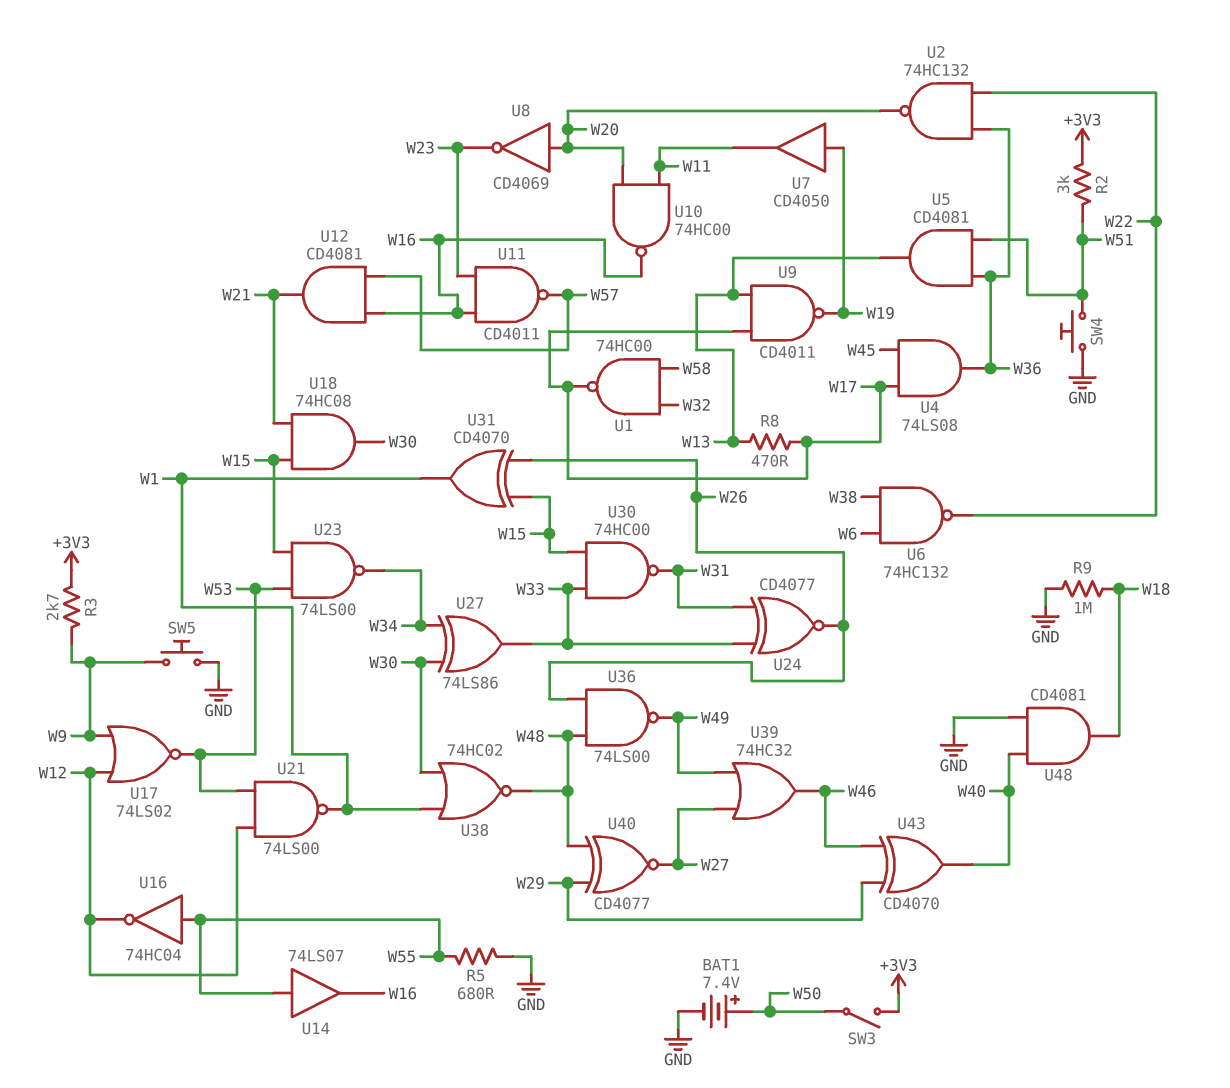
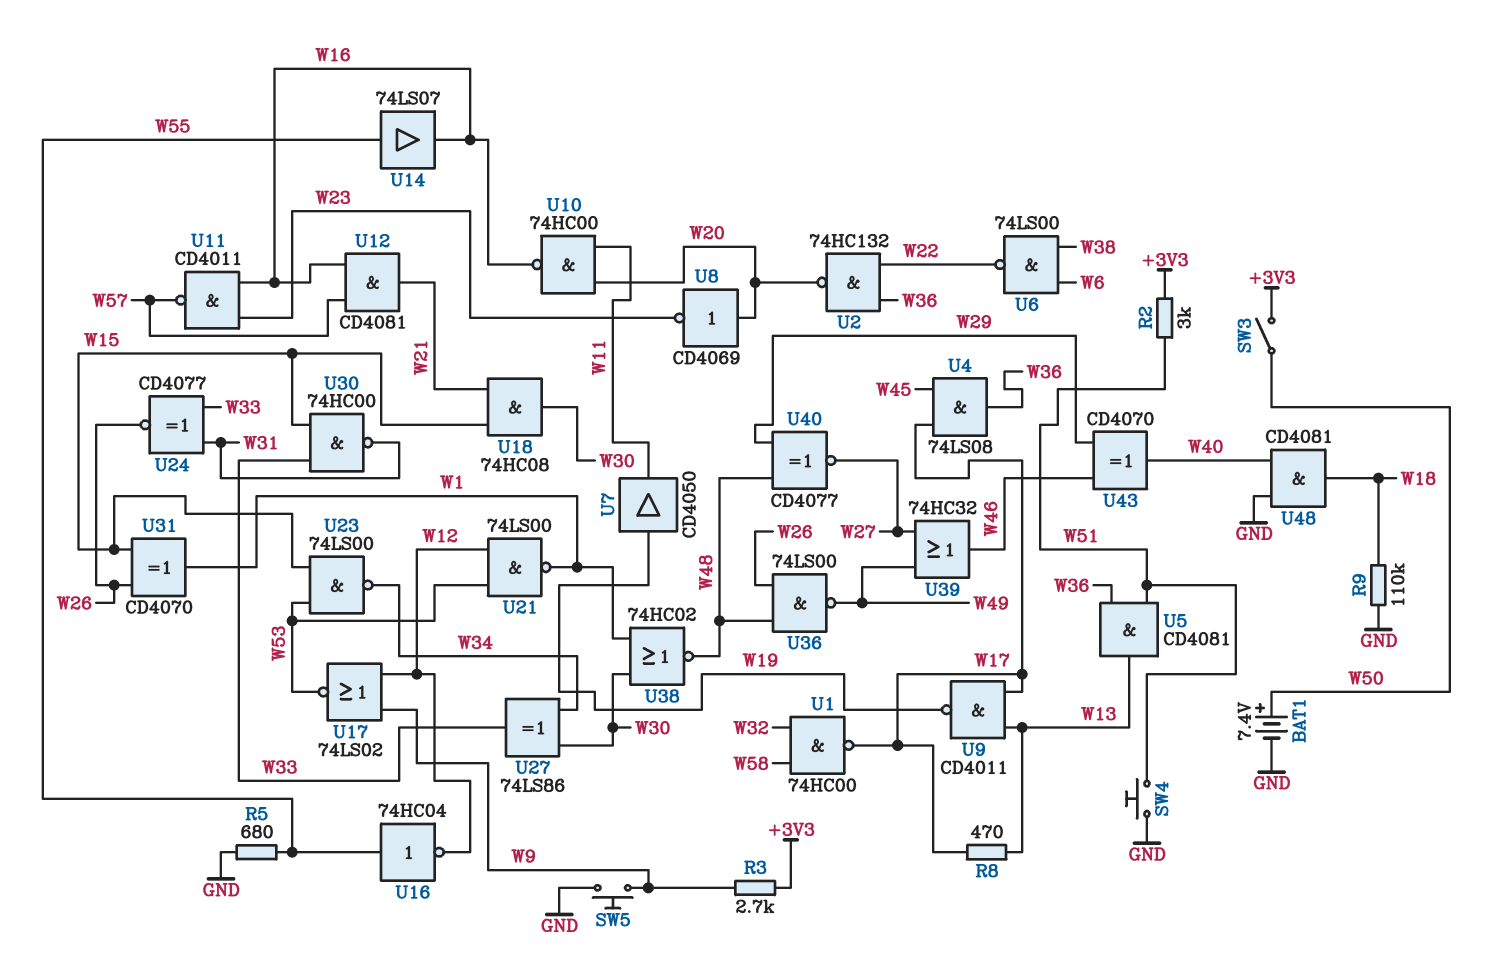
R9: 1M (GND, W18) -> 110k (GND, W18)
U6: NAND 74HC132 (in W6, in W38, out W22) -> NAND 74LS00 (in W6, in W38, out W22)

